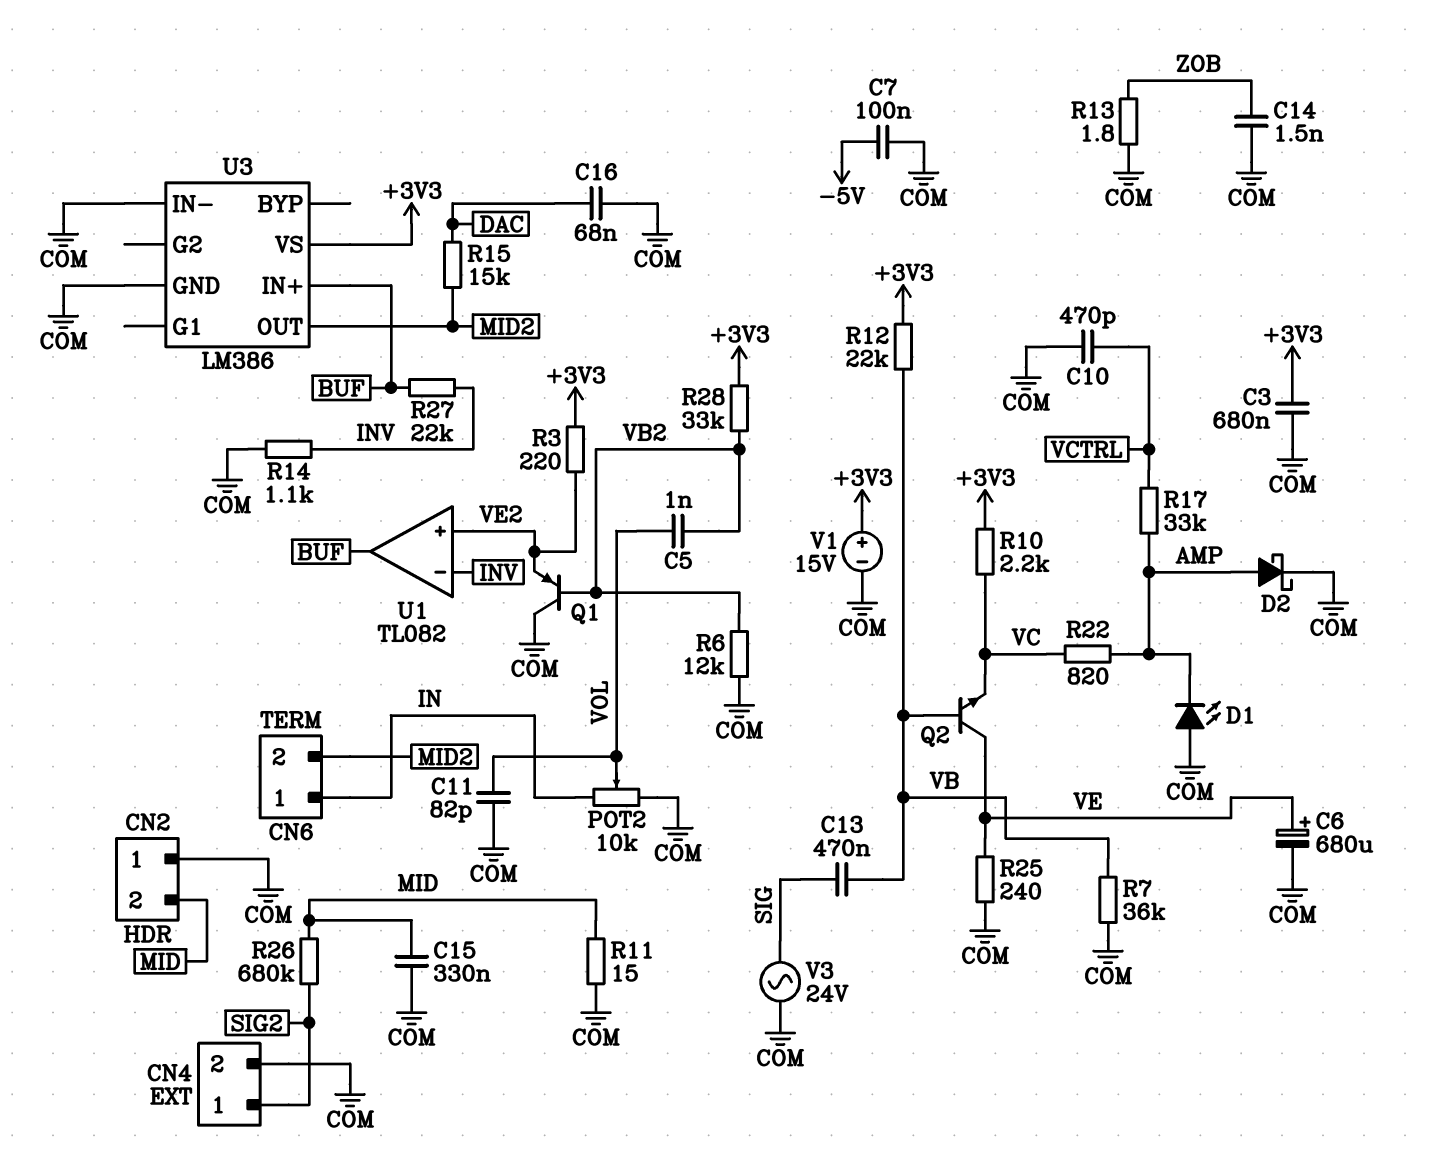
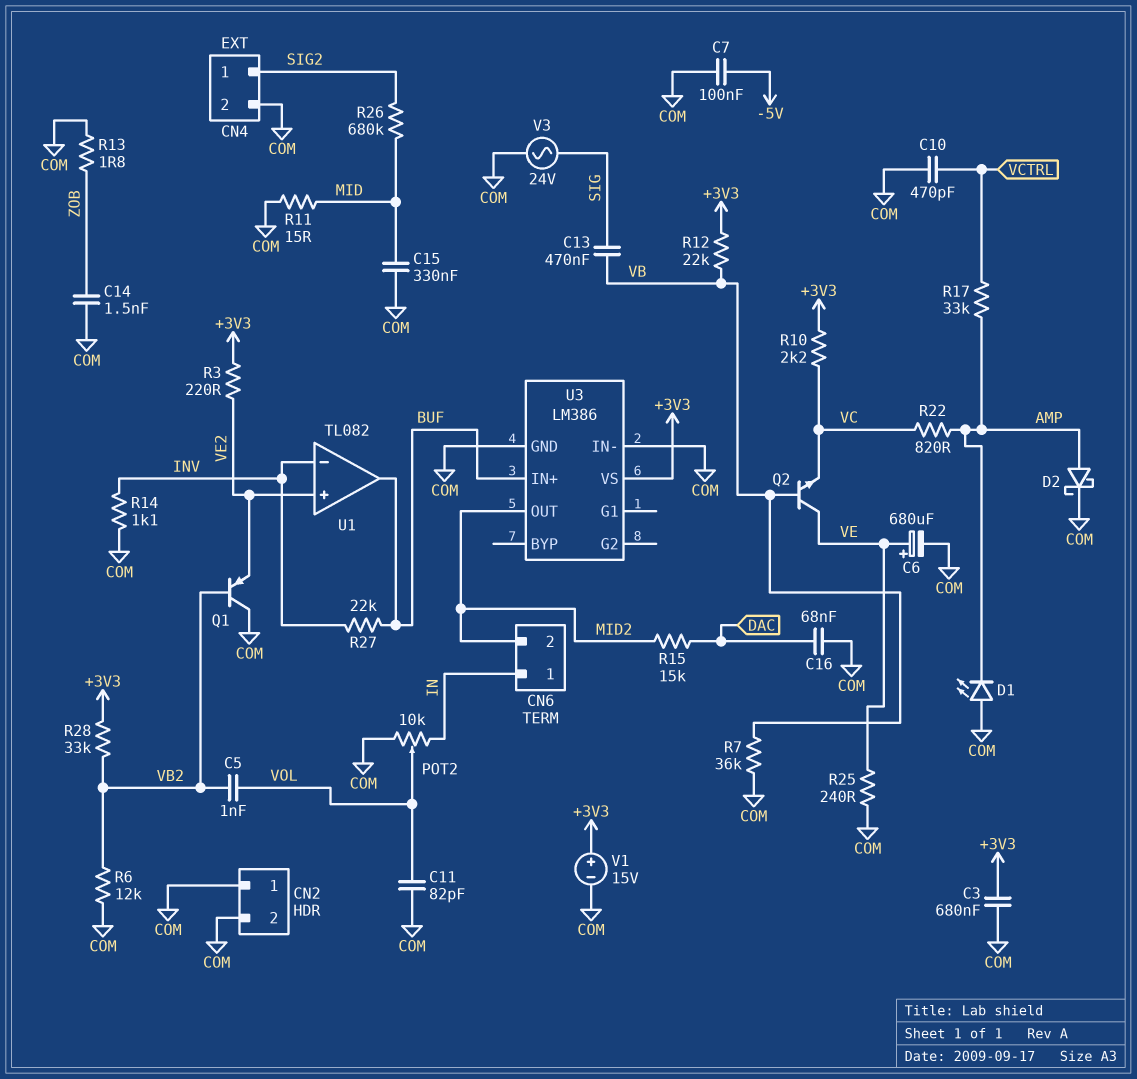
CN2 pin 2: MID -> COM

